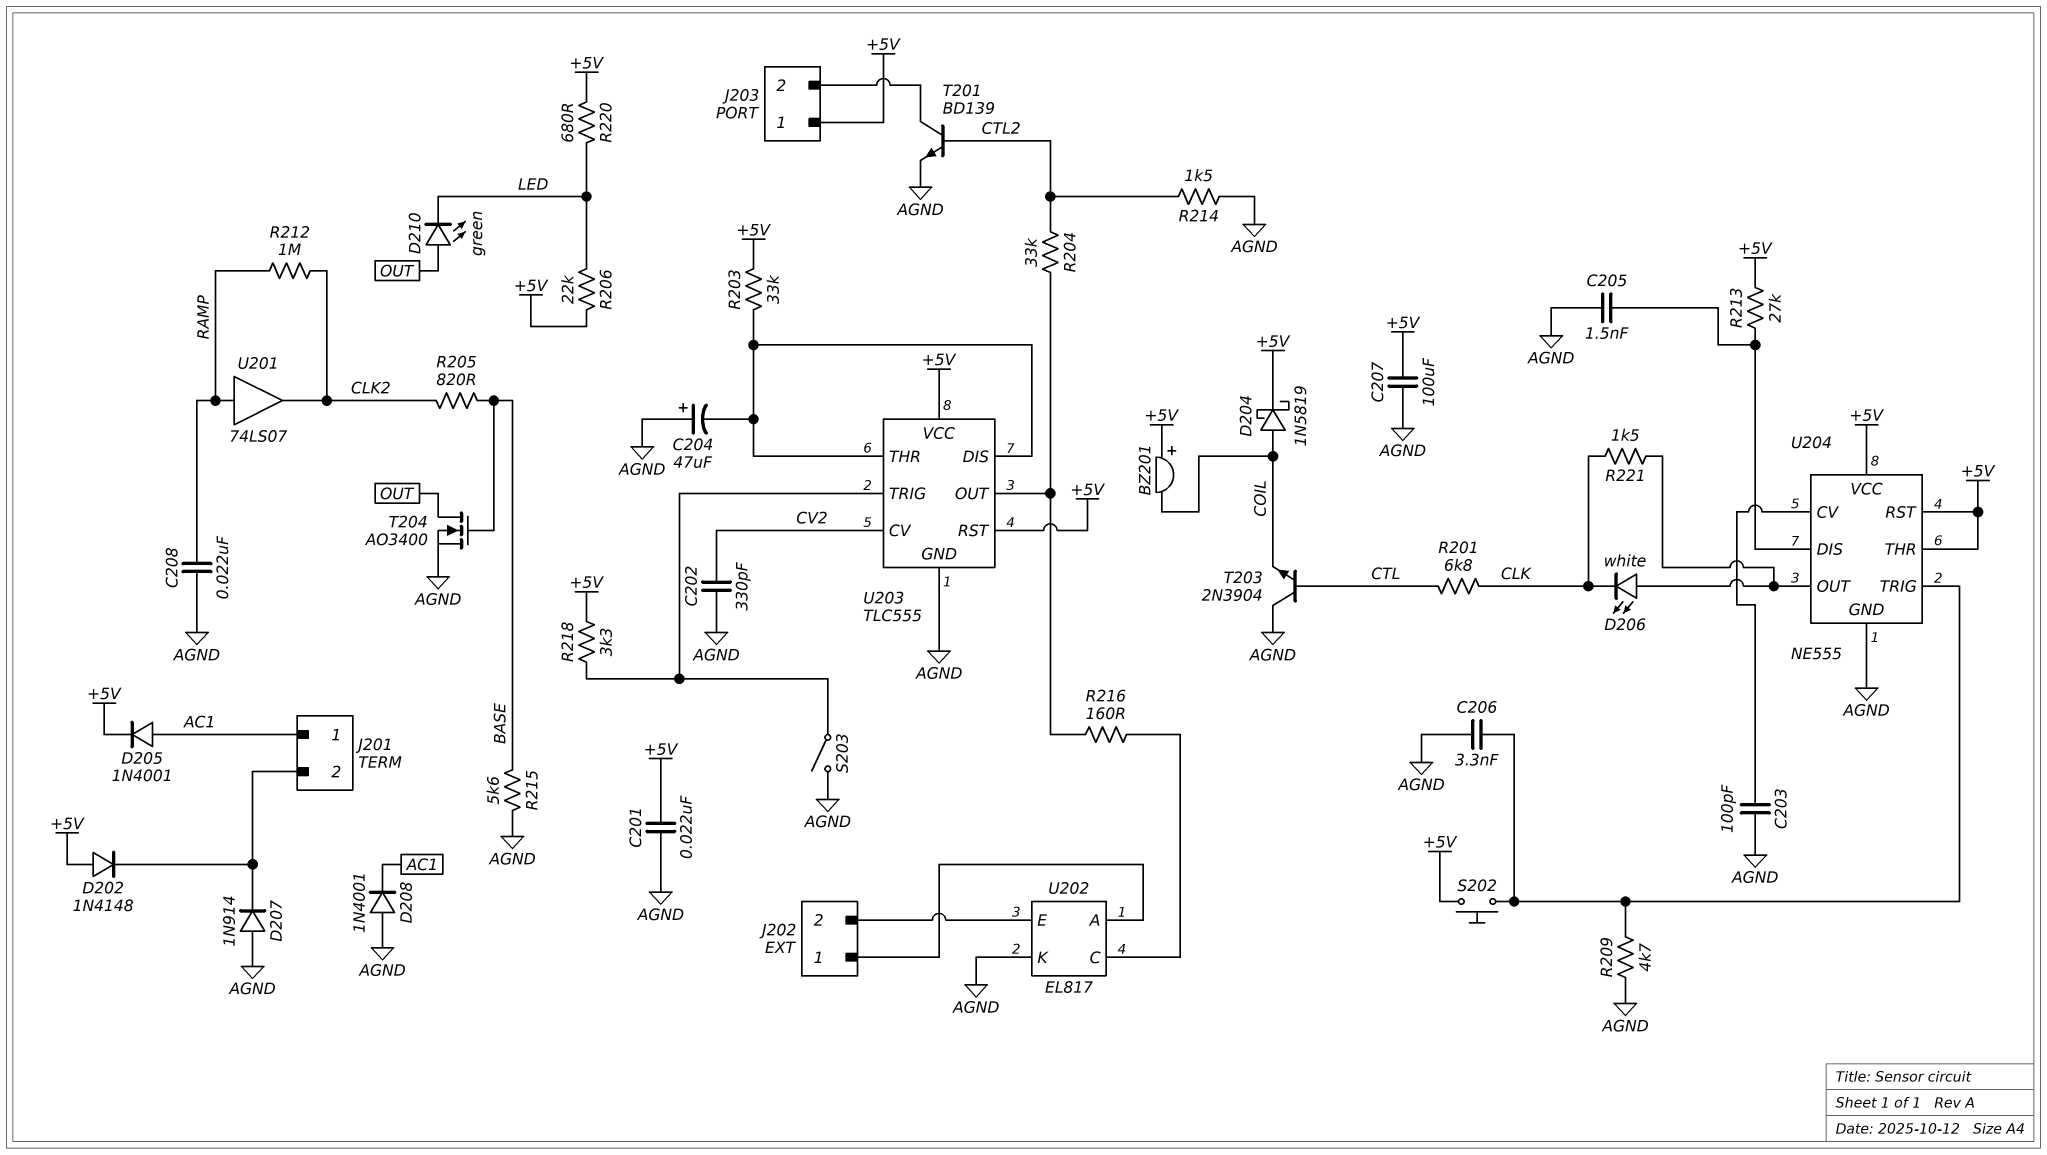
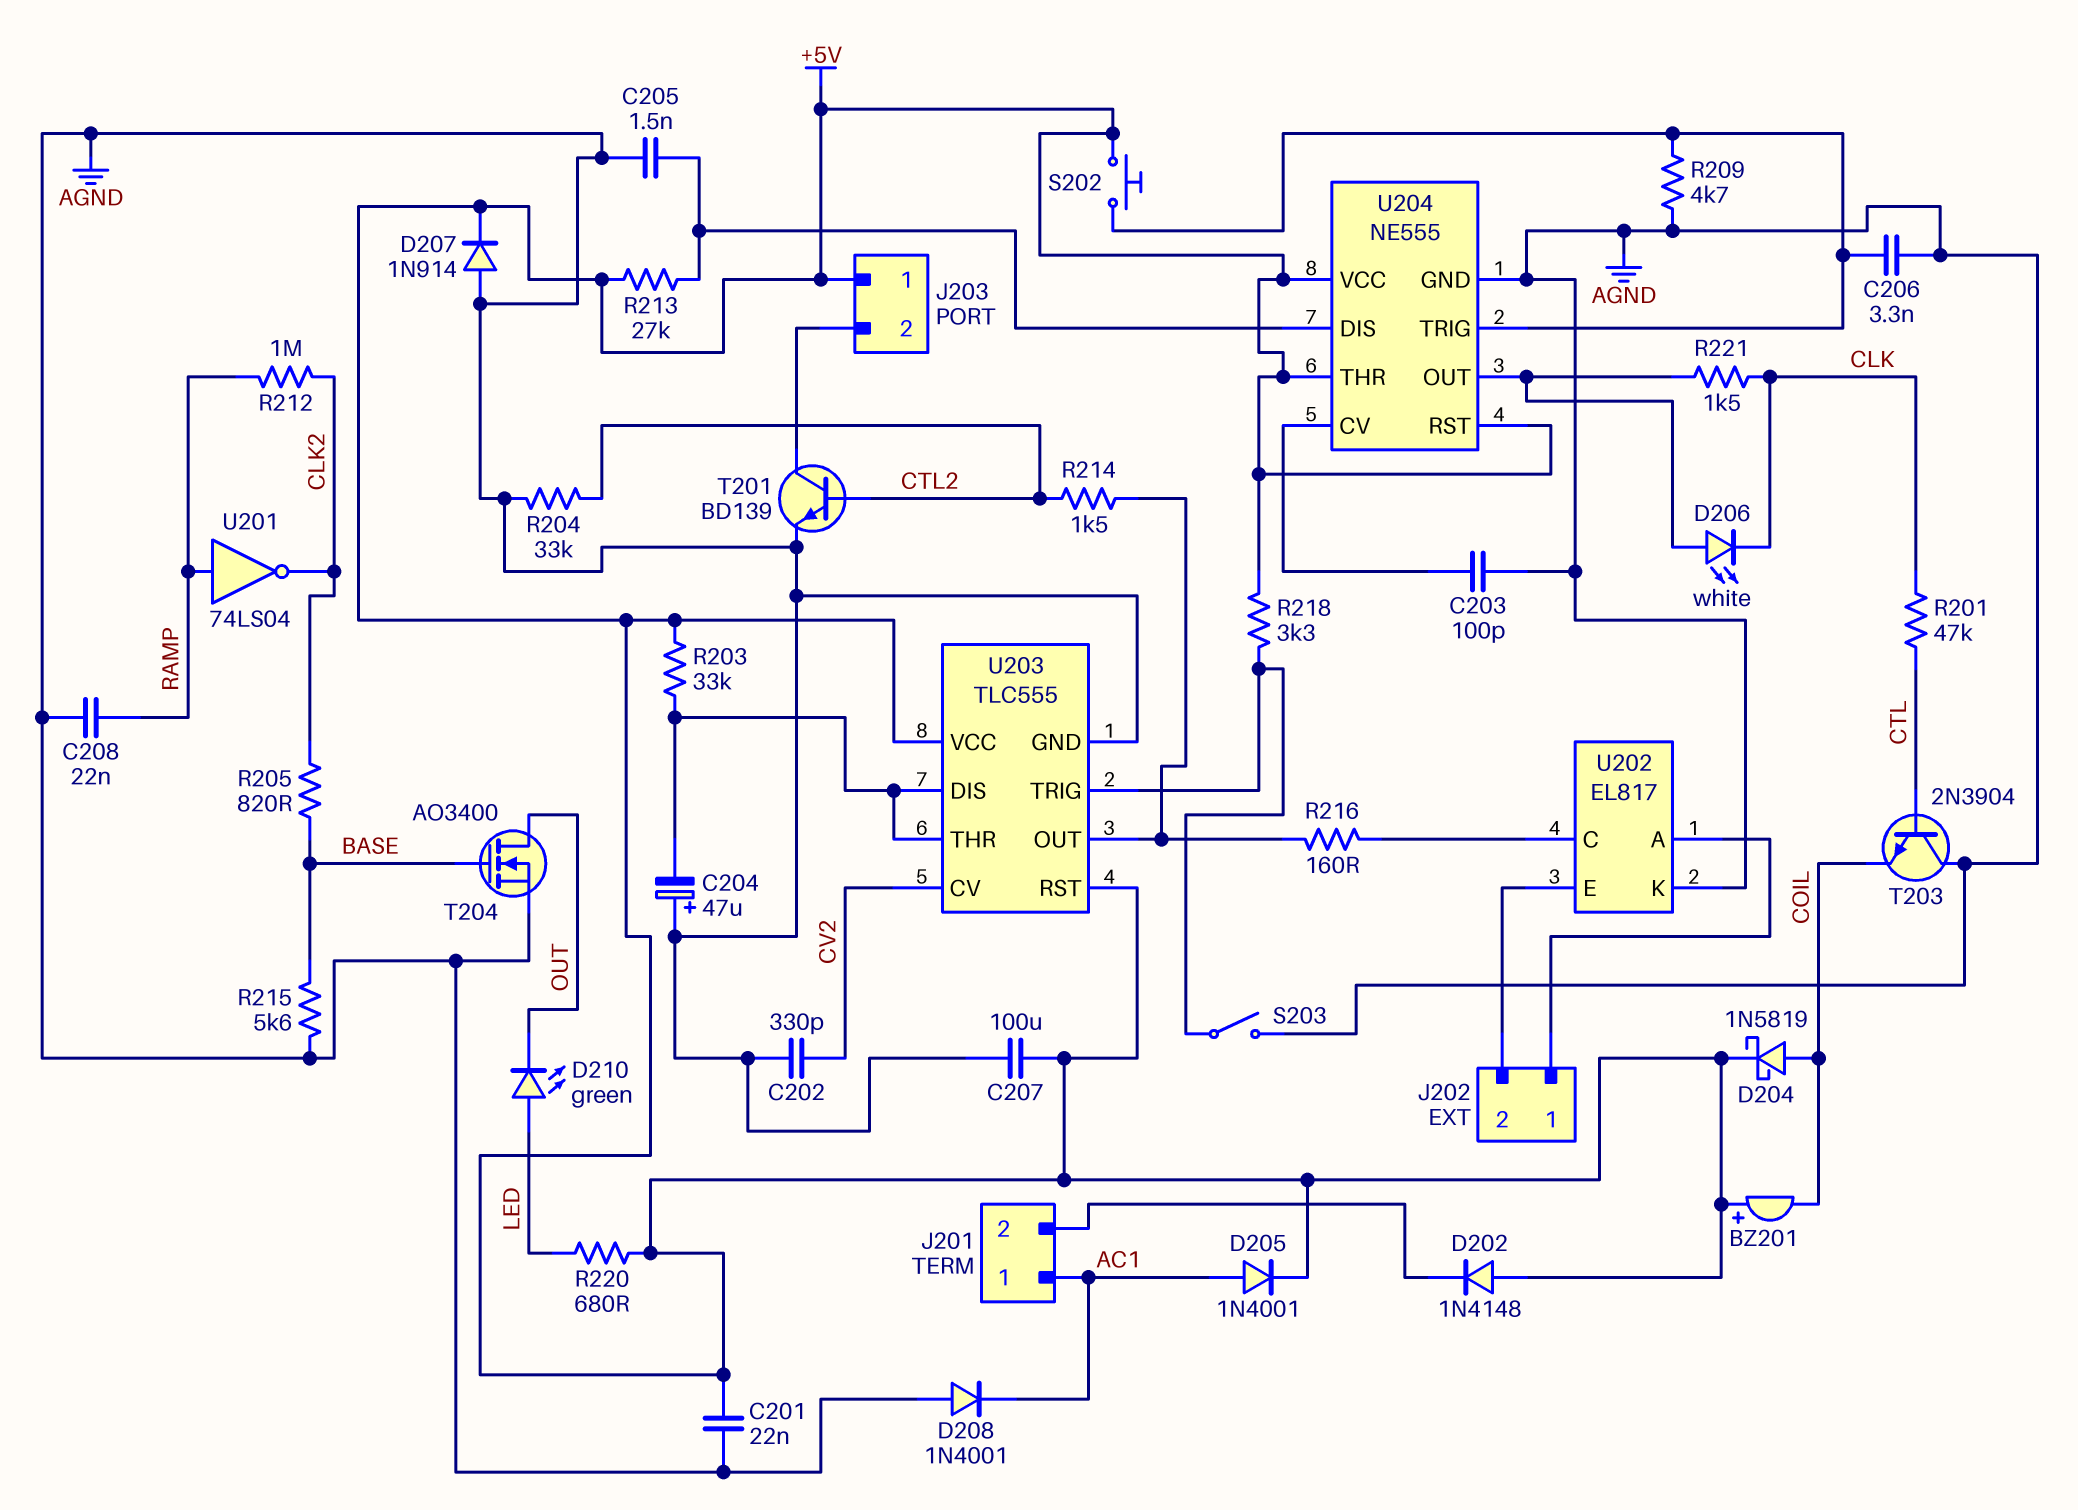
D207: diode 1N914 (A AGND, K J201/2) -> diode 1N914 (A AGND, K +5V)
D210: LED green (A OUT, K LED) -> LED green (A LED, K OUT)
R201: 6.8k (CLK, CTL) -> 47k (CLK, CTL)
R204: 33k (CTL2, U203/OUT) -> 33k (AGND, CTL2)
R206: 22k (+5V, LED) -> none
R214: 1.5k (AGND, CTL2) -> 1.5k (CTL2, U203/OUT)
U201: buffer 74LS07 (in RAMP, out CLK2) -> NOT 74LS04 (in RAMP, out CLK2)

